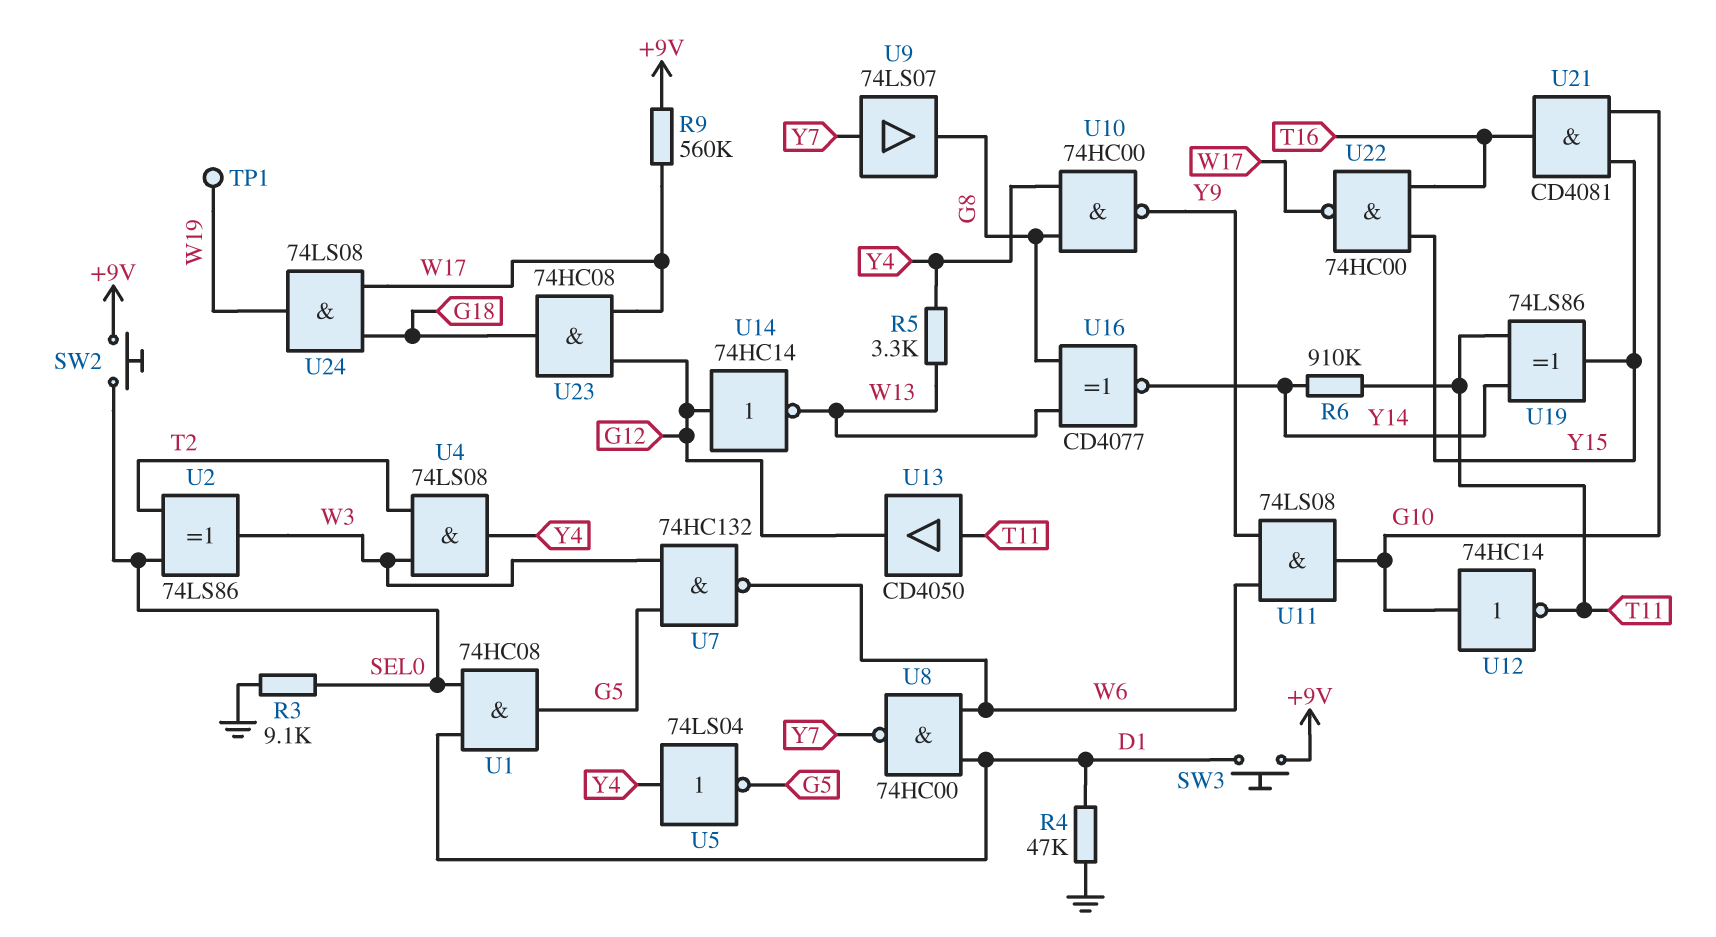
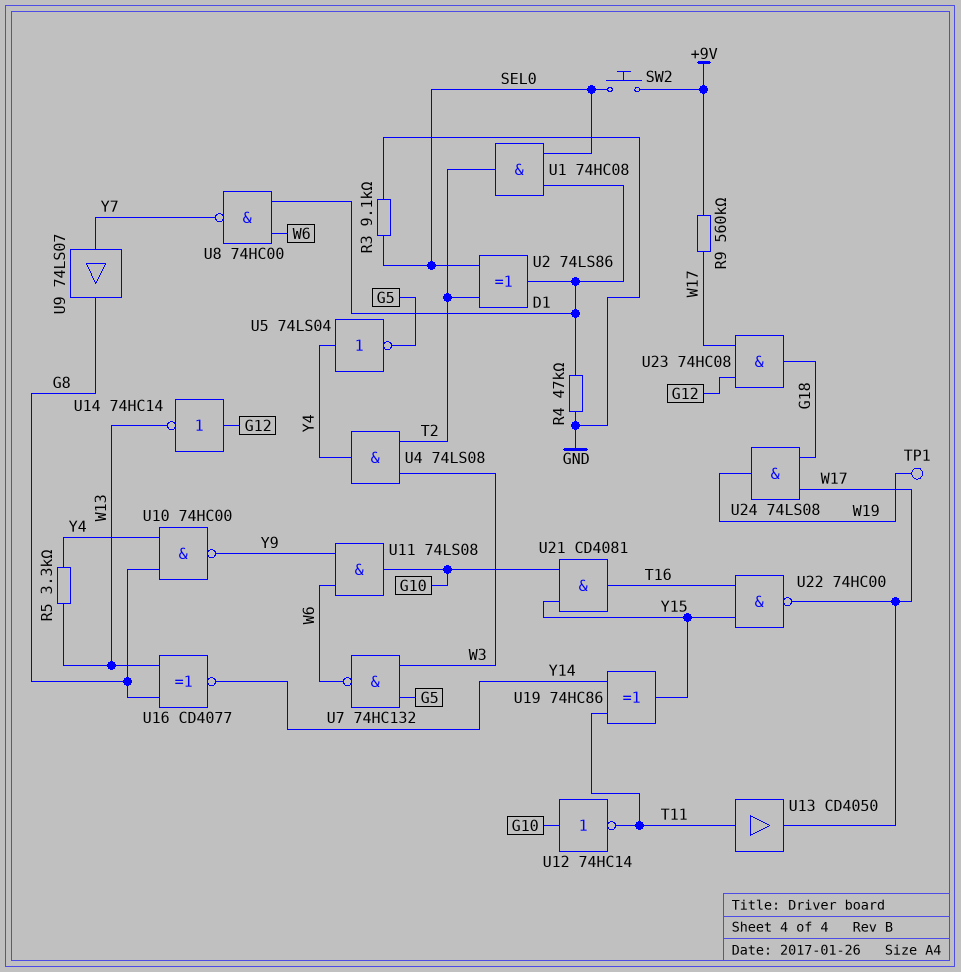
R6: 910k (T11, Y14) -> none
SW3: button (+9V, D1) -> none
U1: AND 74HC08 (in D1, in SEL0, out G5) -> AND 74HC08 (in D1, in SEL0, out T2)
U2: XOR 74LS86 (in SEL0, in T2, out W3) -> XOR 74LS86 (in SEL0, in T2, out D1)
U13: buffer CD4050 (in T11, out G12) -> buffer CD4050 (in T11, out W17)
U19: XOR 74LS86 (in T11, in Y14, out Y15) -> XOR 74HC86 (in T11, in Y14, out Y15)

